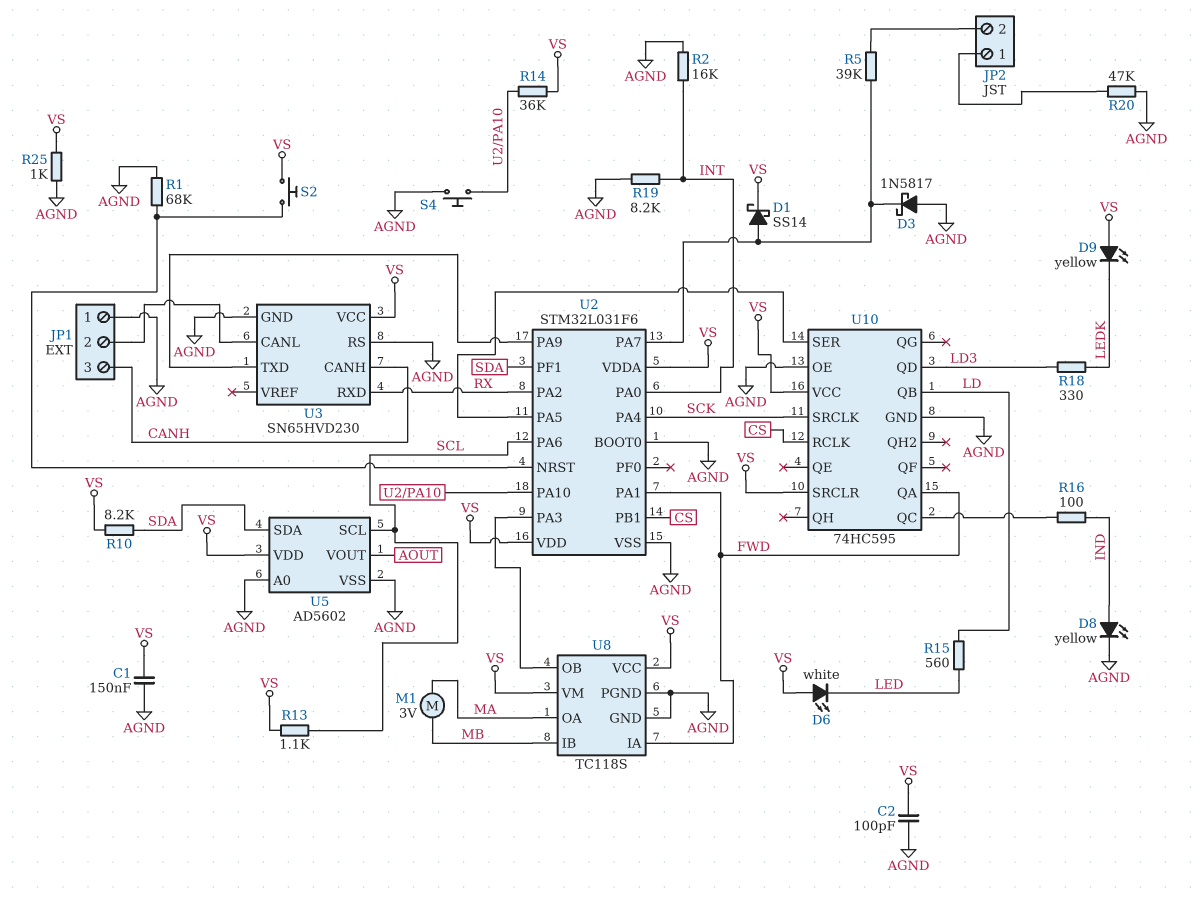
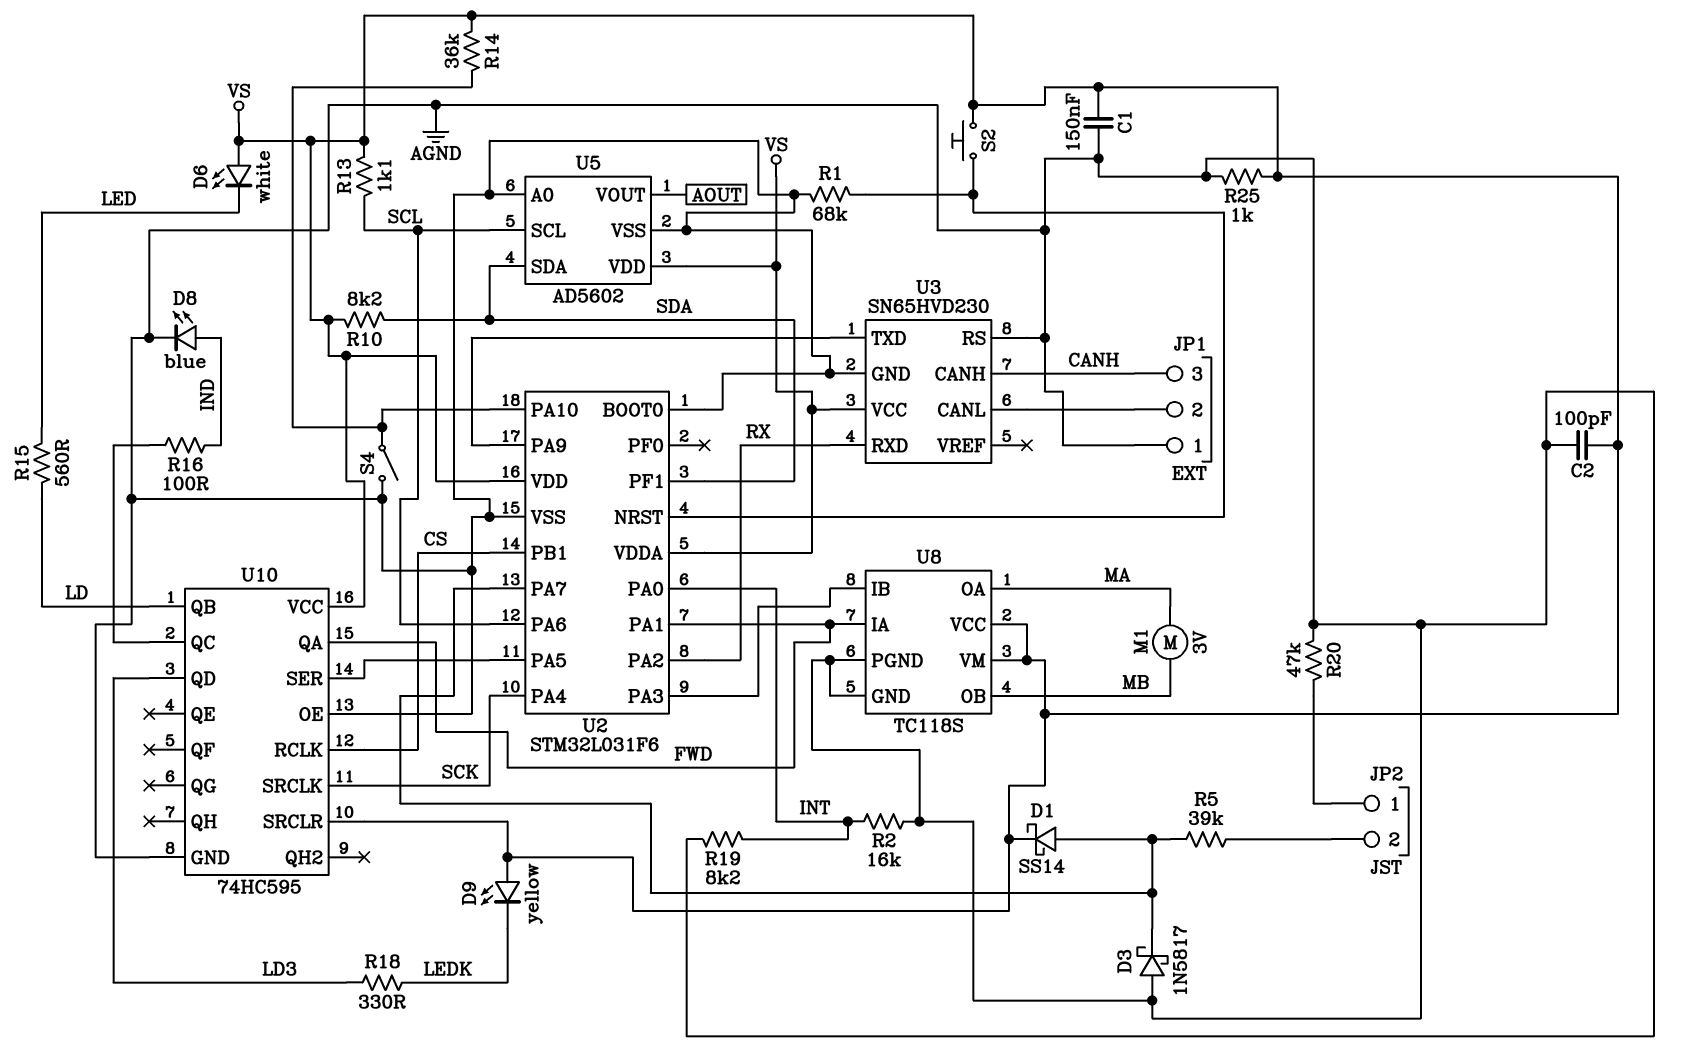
D8: LED yellow (A IND, K AGND) -> LED blue (A IND, K AGND)
S4: button (AGND, U2/PA10) -> switch (AGND, U2/PA10)
U8 pin IB: MB -> U2/PA3
U8 pin OB: U2/PA3 -> MB

